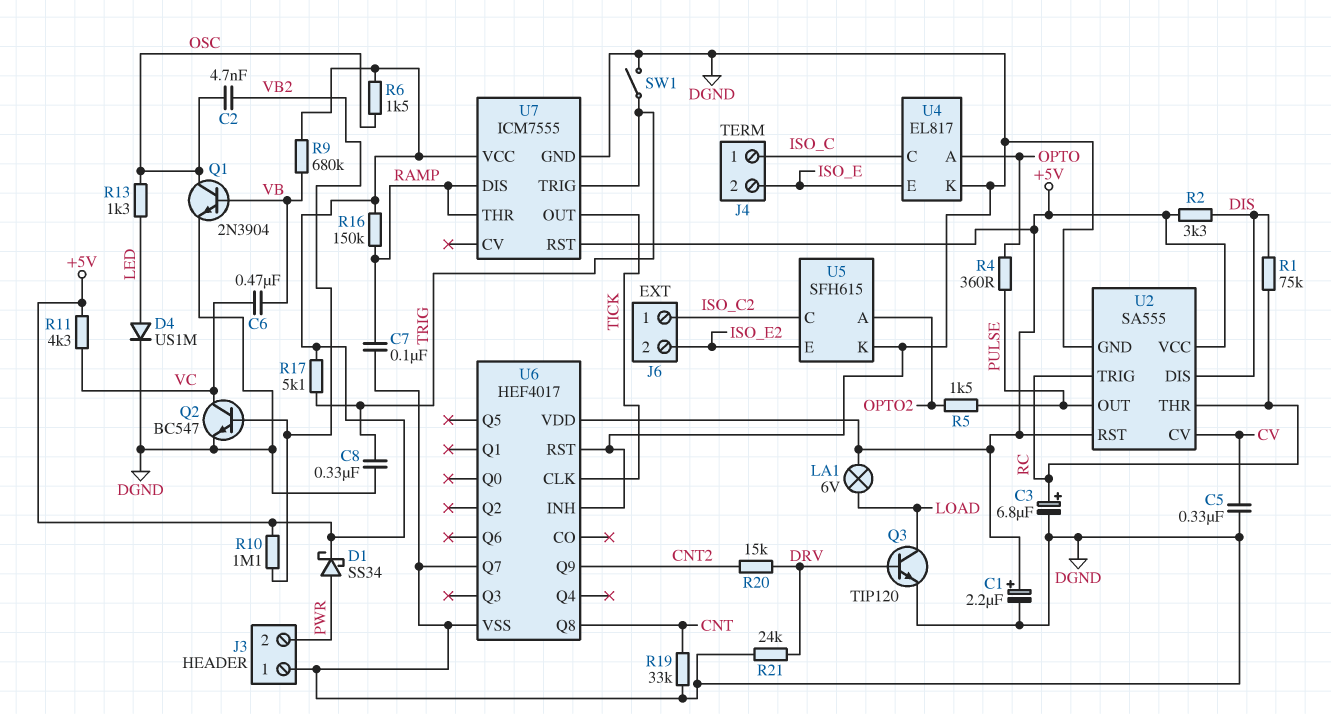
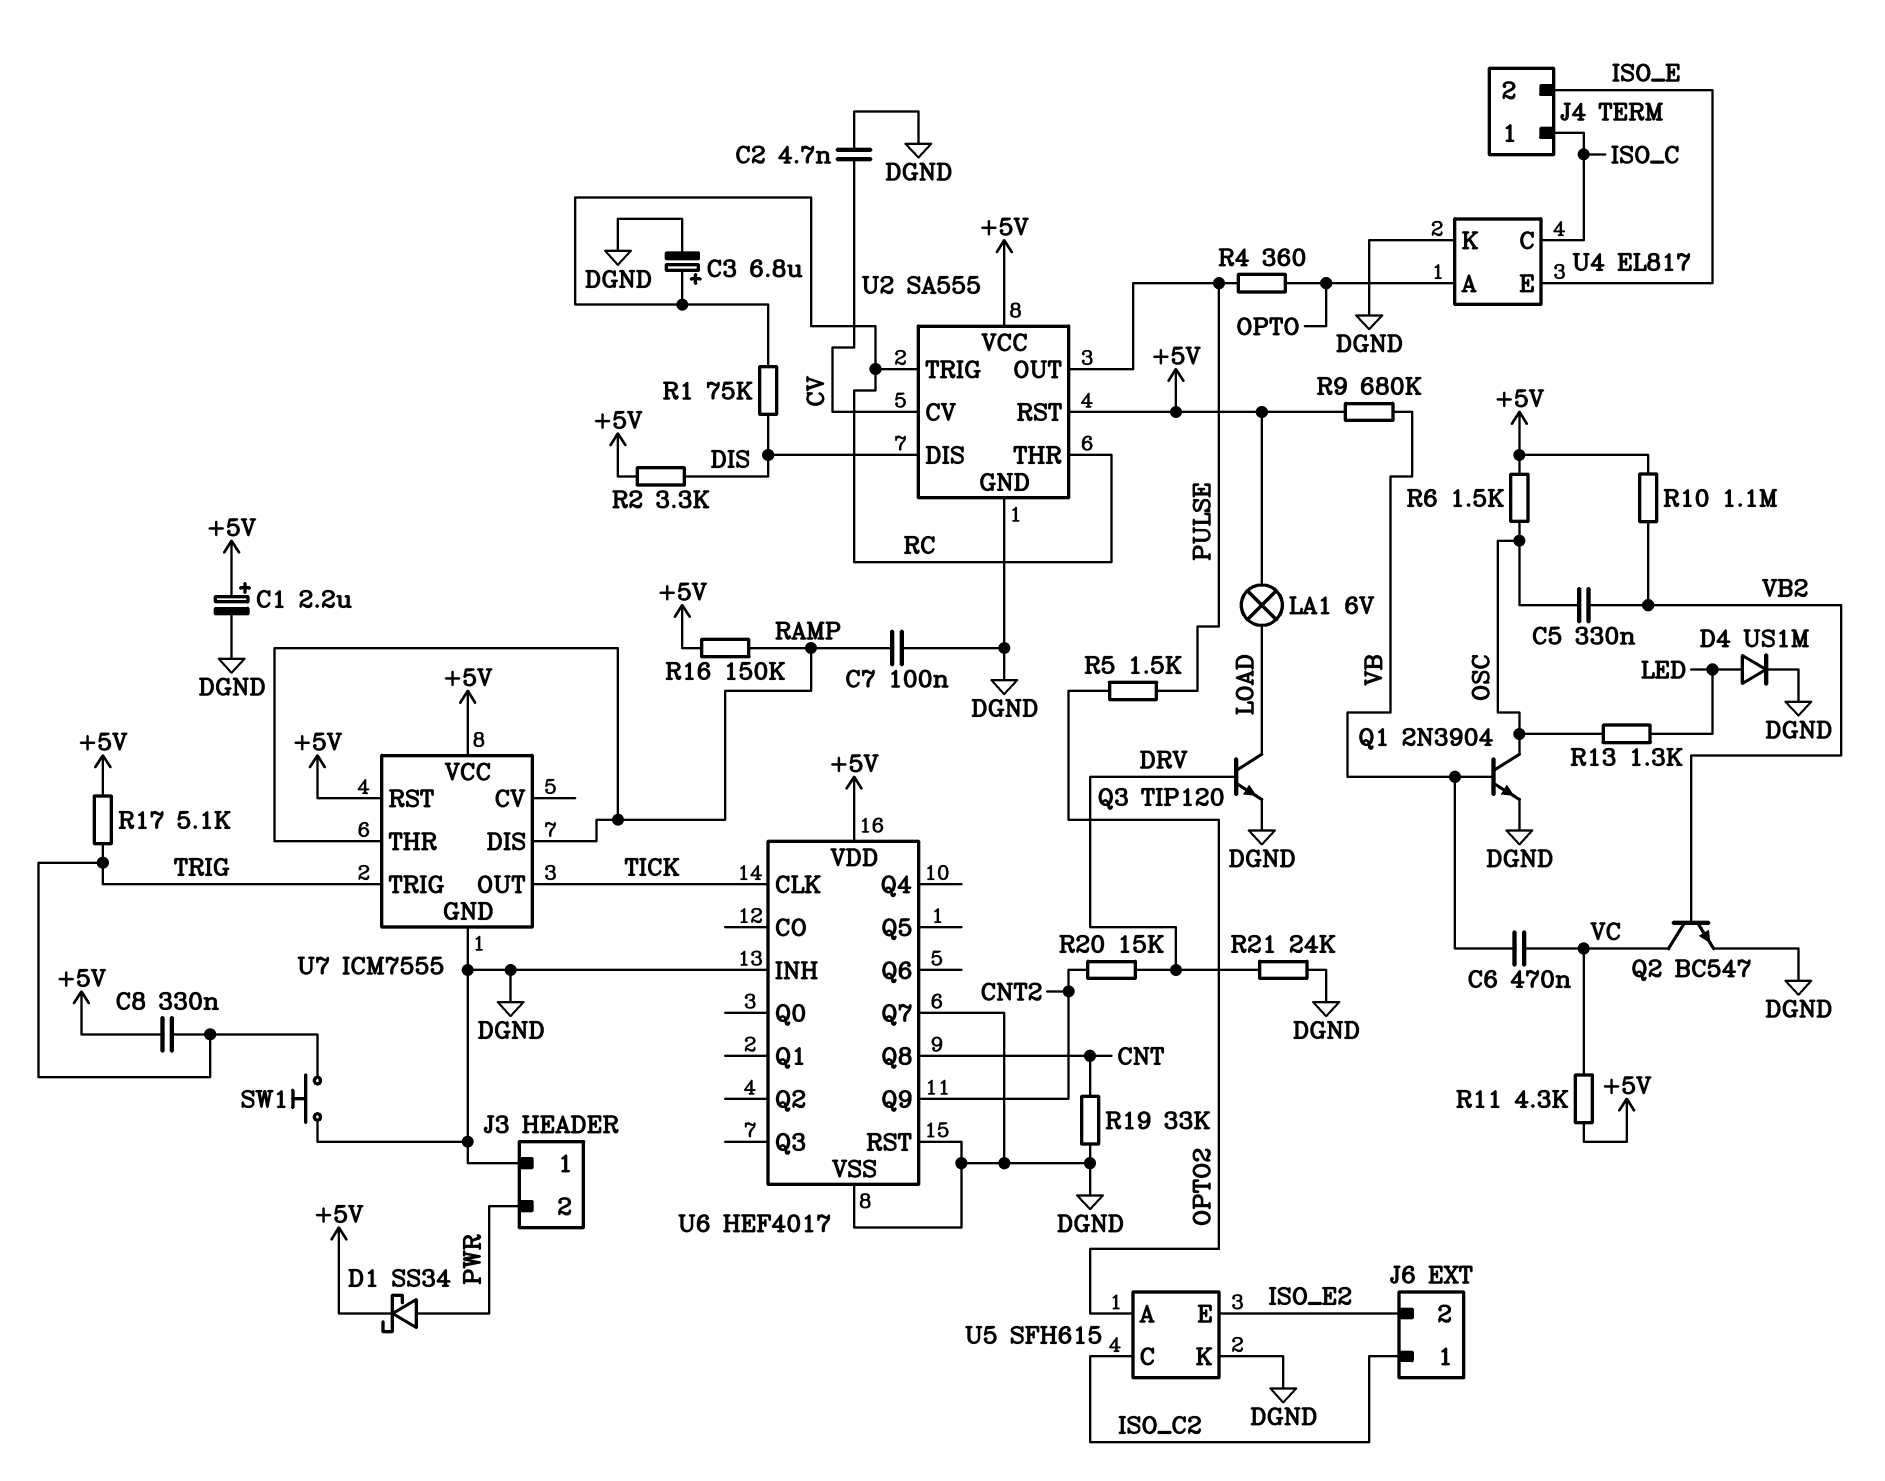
C2: 4.7nF (OSC, VB2) -> 4.7nF (CV, DGND)
C5: 330nF (CV, DGND) -> 330nF (OSC, VB2)
C8: 330nF (DGND, TRIG) -> 330nF (+5V, TRIG)
SW1: switch (DGND, TRIG) -> button (DGND, TRIG)

